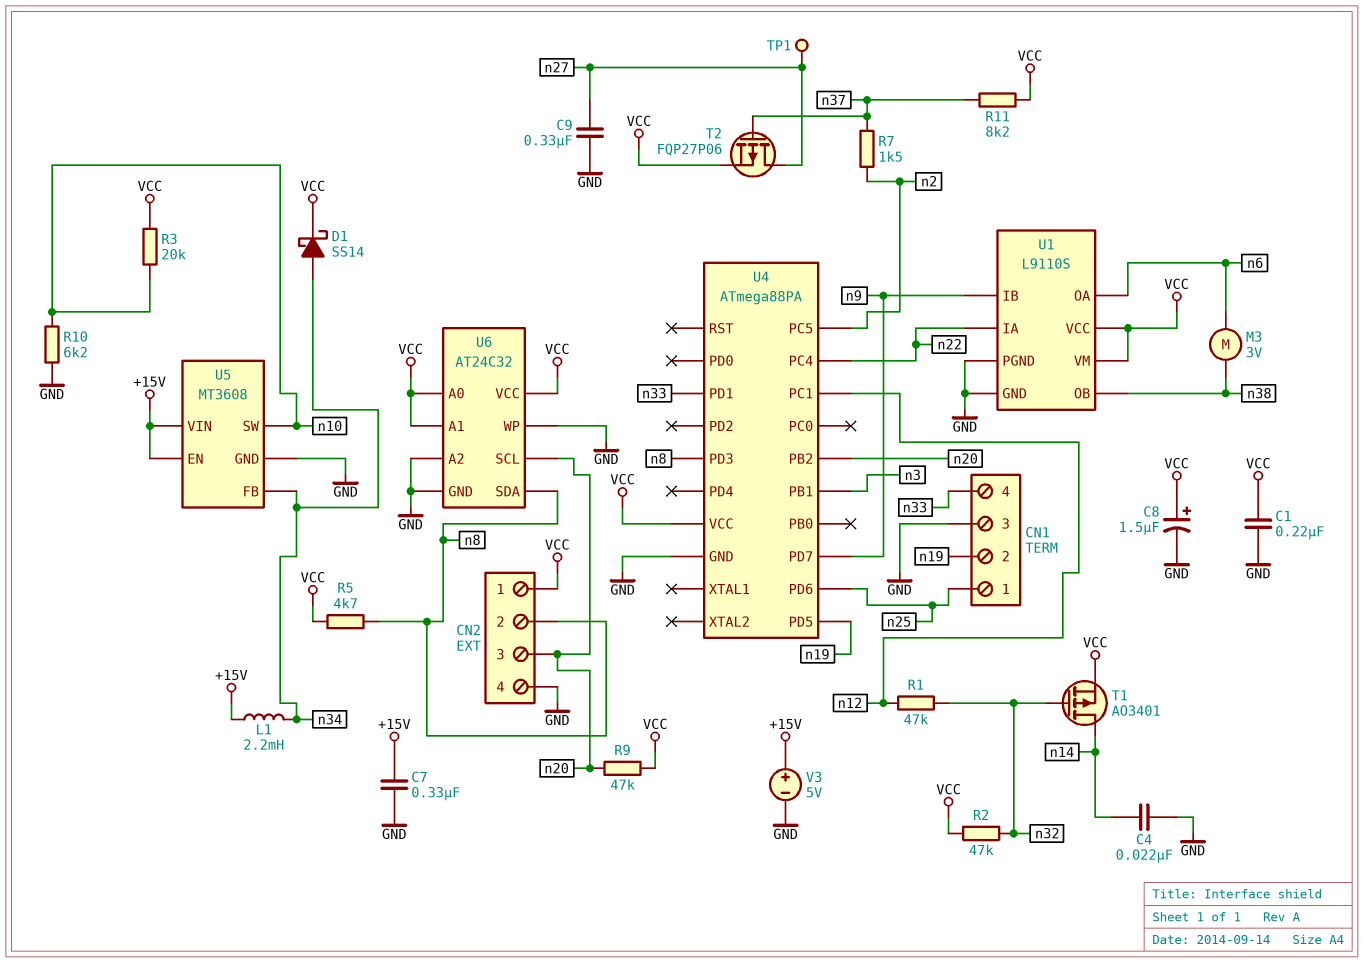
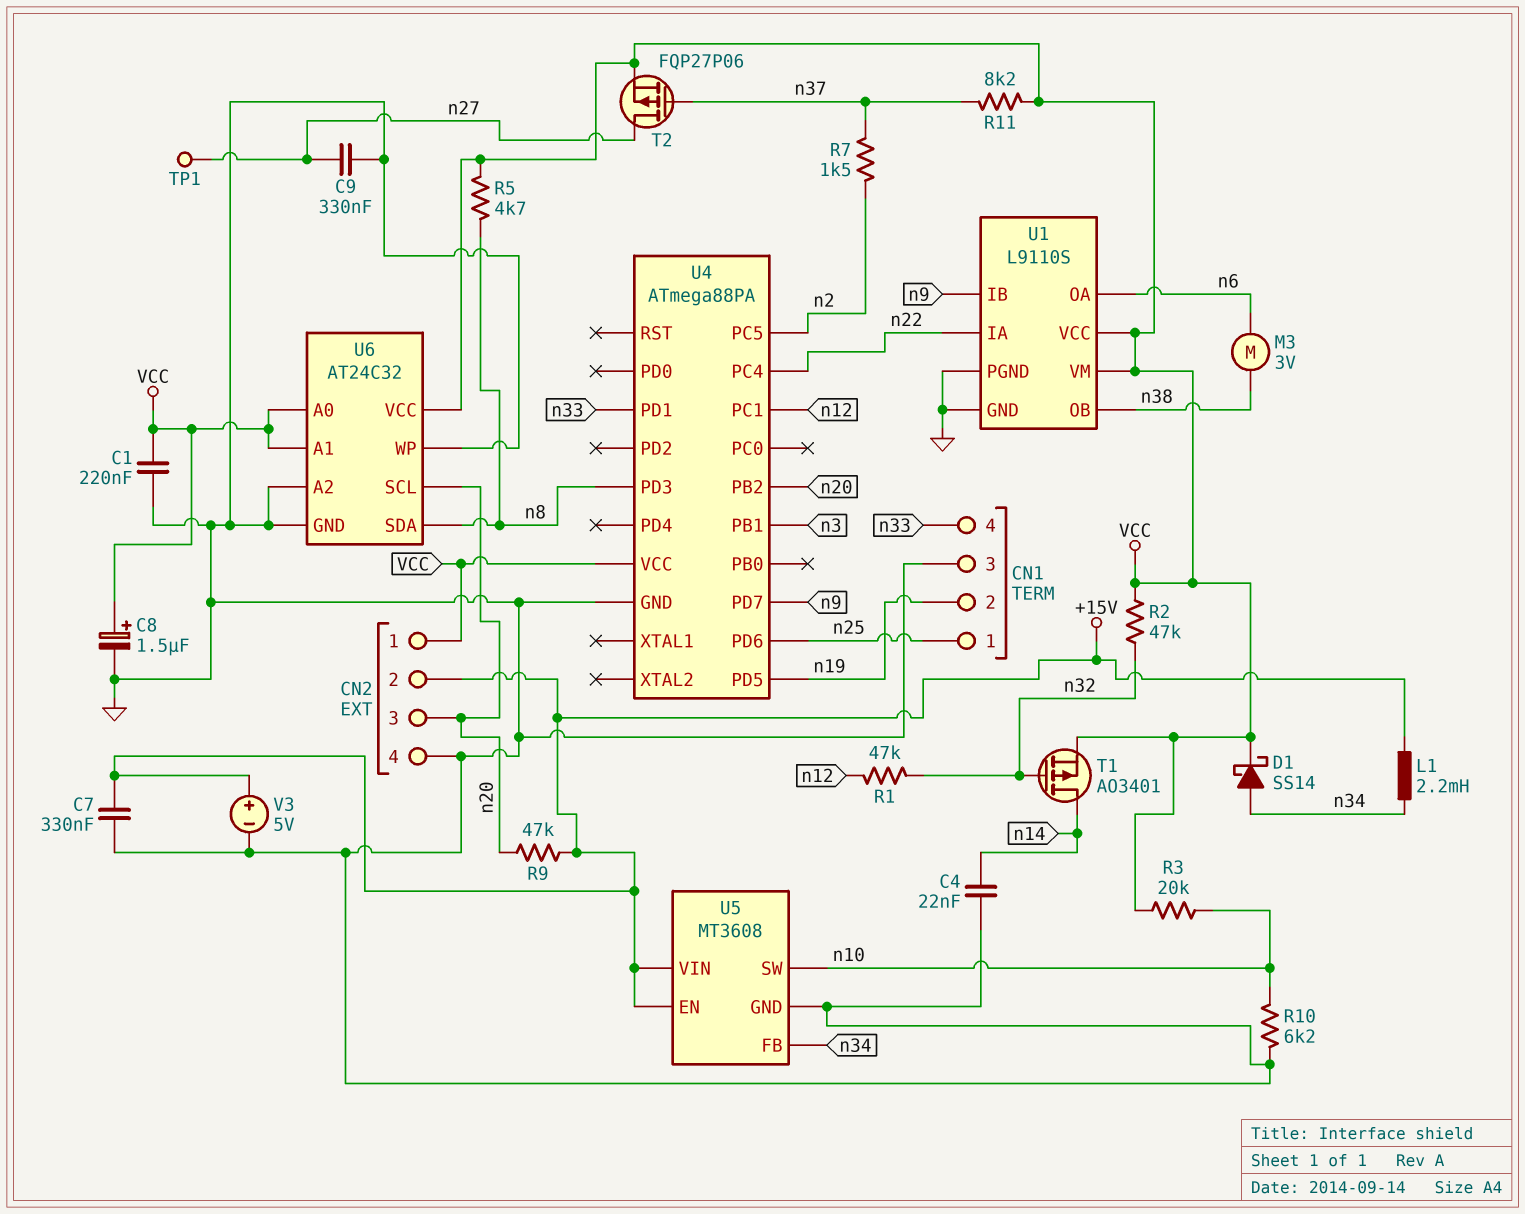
CN2 pin 2: n8 -> +15V
R9: 47k (VCC, n20) -> 47k (+15V, n20)

